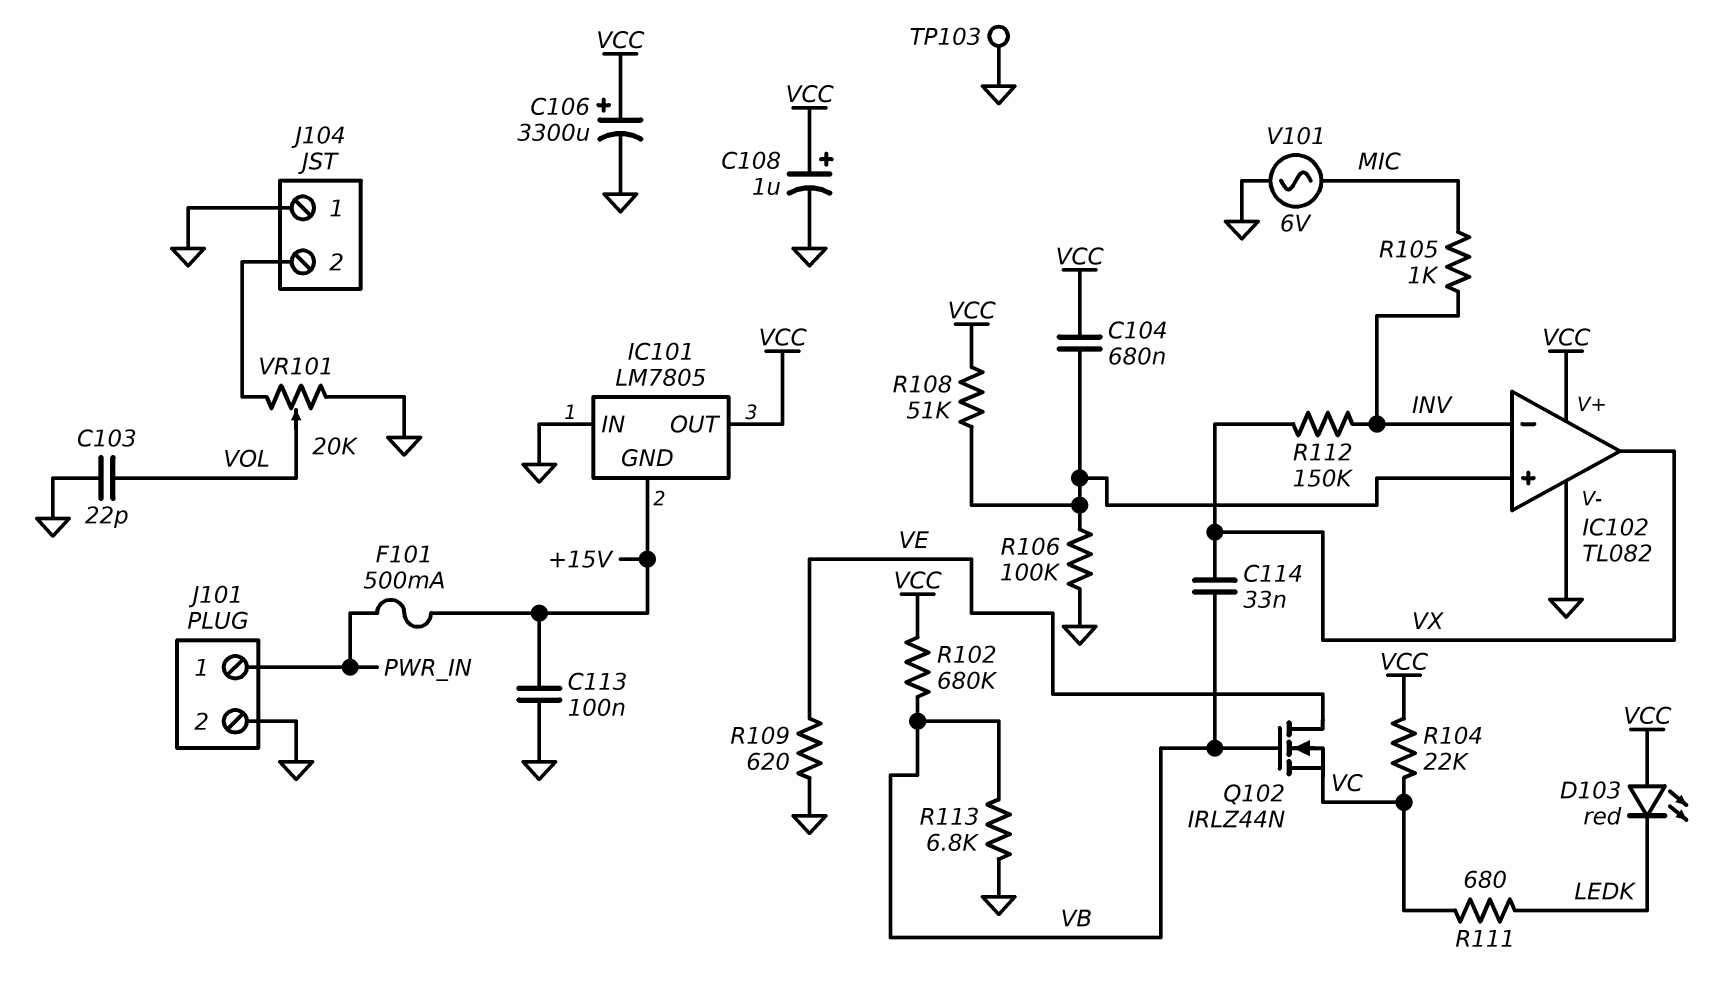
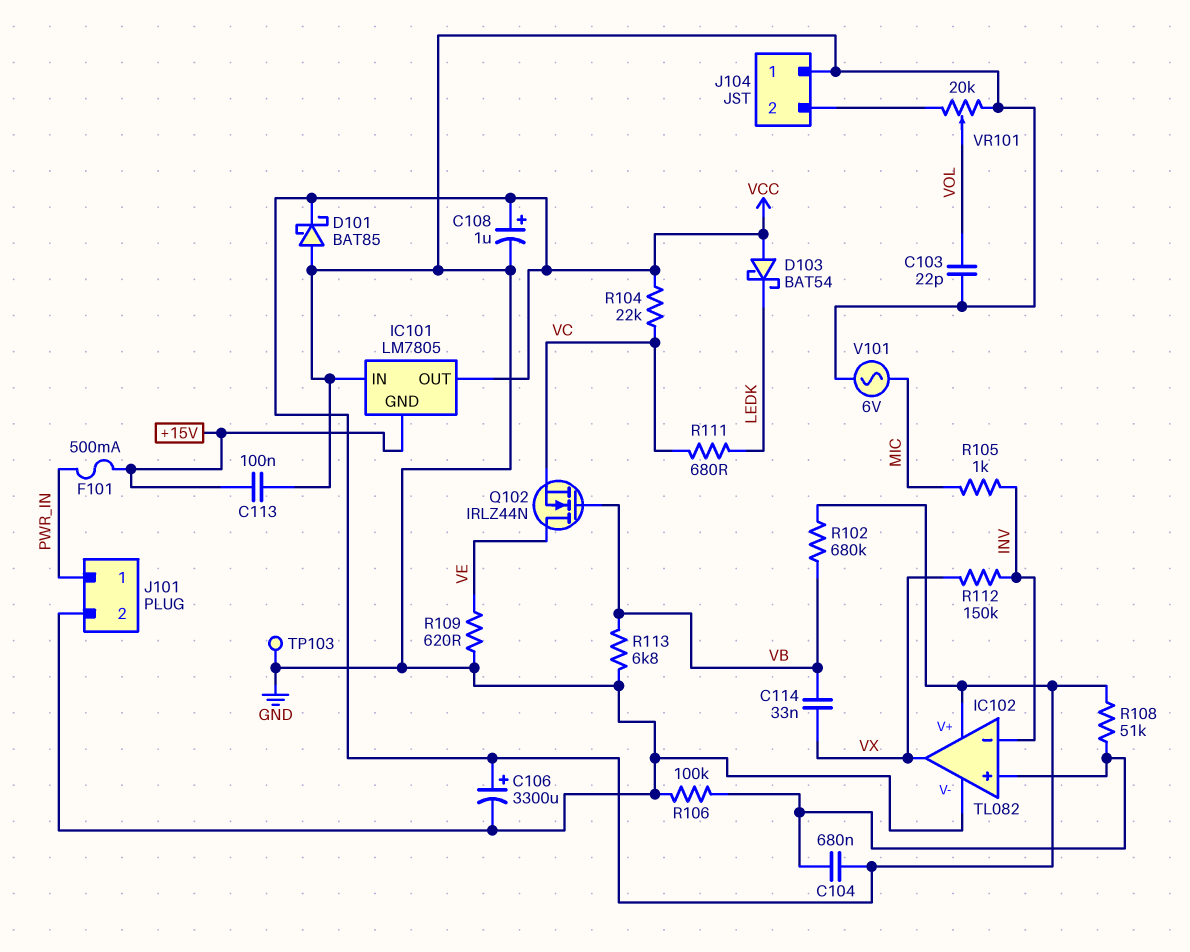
D101: none -> schottky BAT85 (A GND, K VCC)
D103: LED red (A VCC, K LEDK) -> schottky BAT54 (A VCC, K LEDK)

